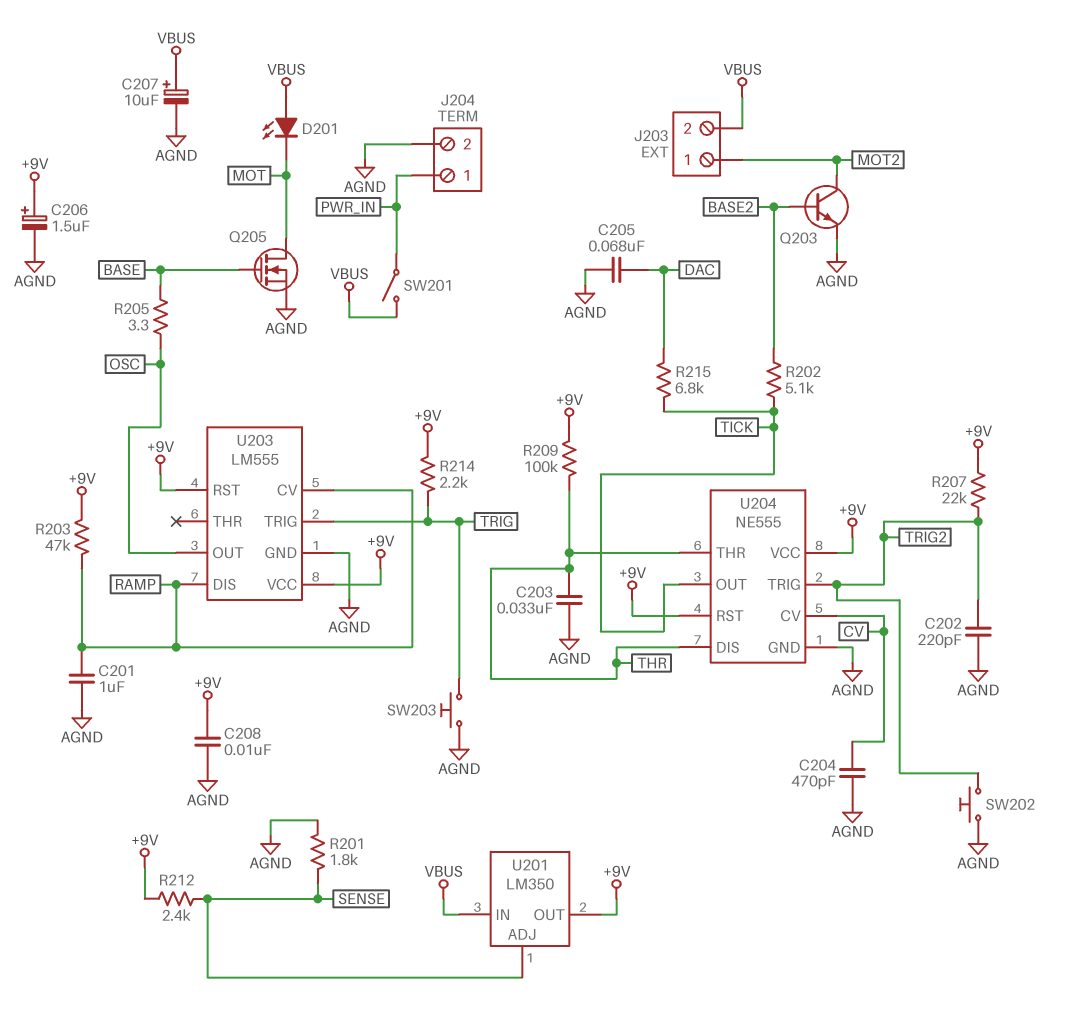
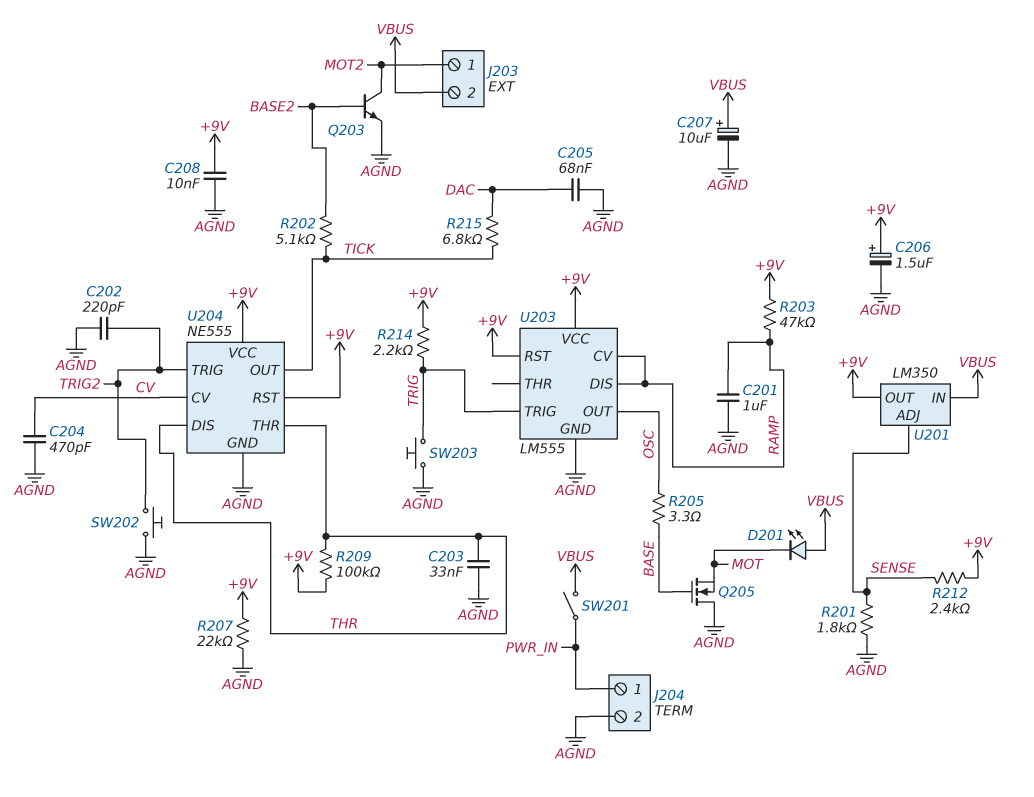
Q205: NMOS (G BASE, D MOT, S AGND) -> NMOS (G BASE, D AGND, S MOT)
R207: 22k (+9V, TRIG2) -> 22k (+9V, AGND)

